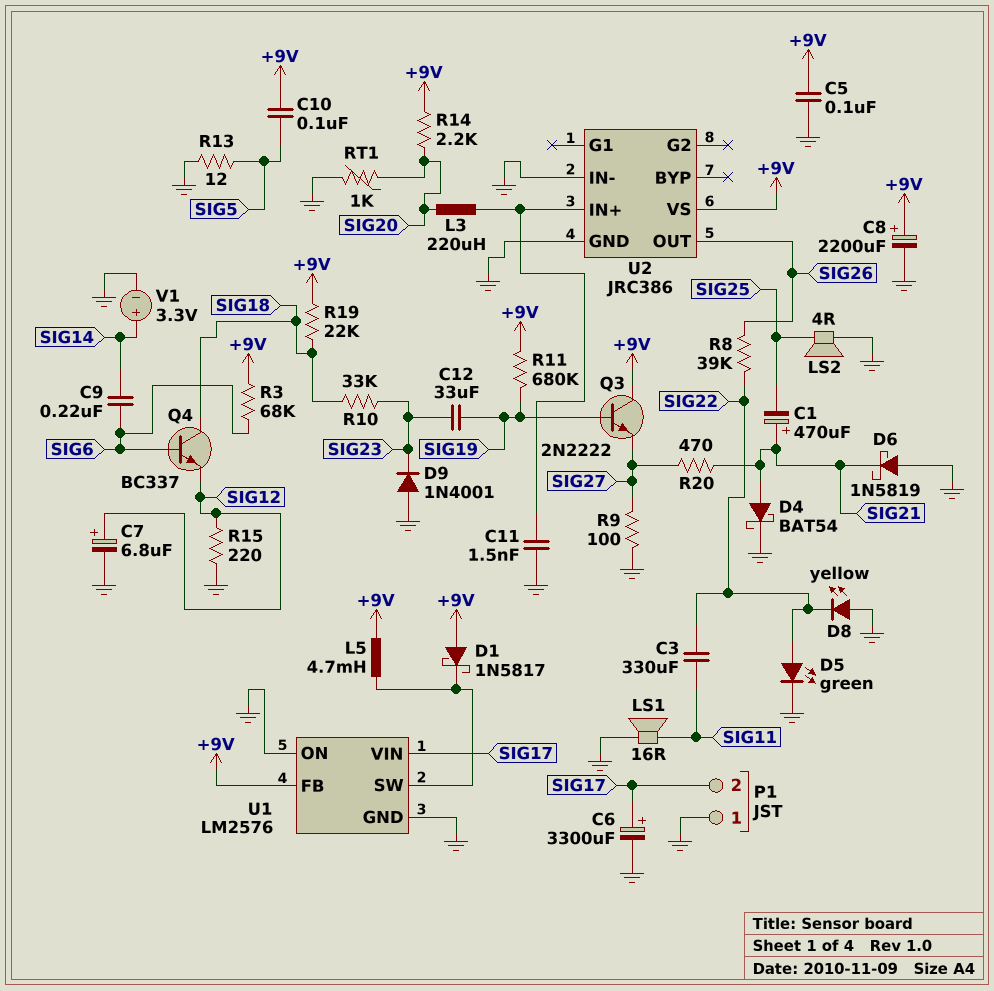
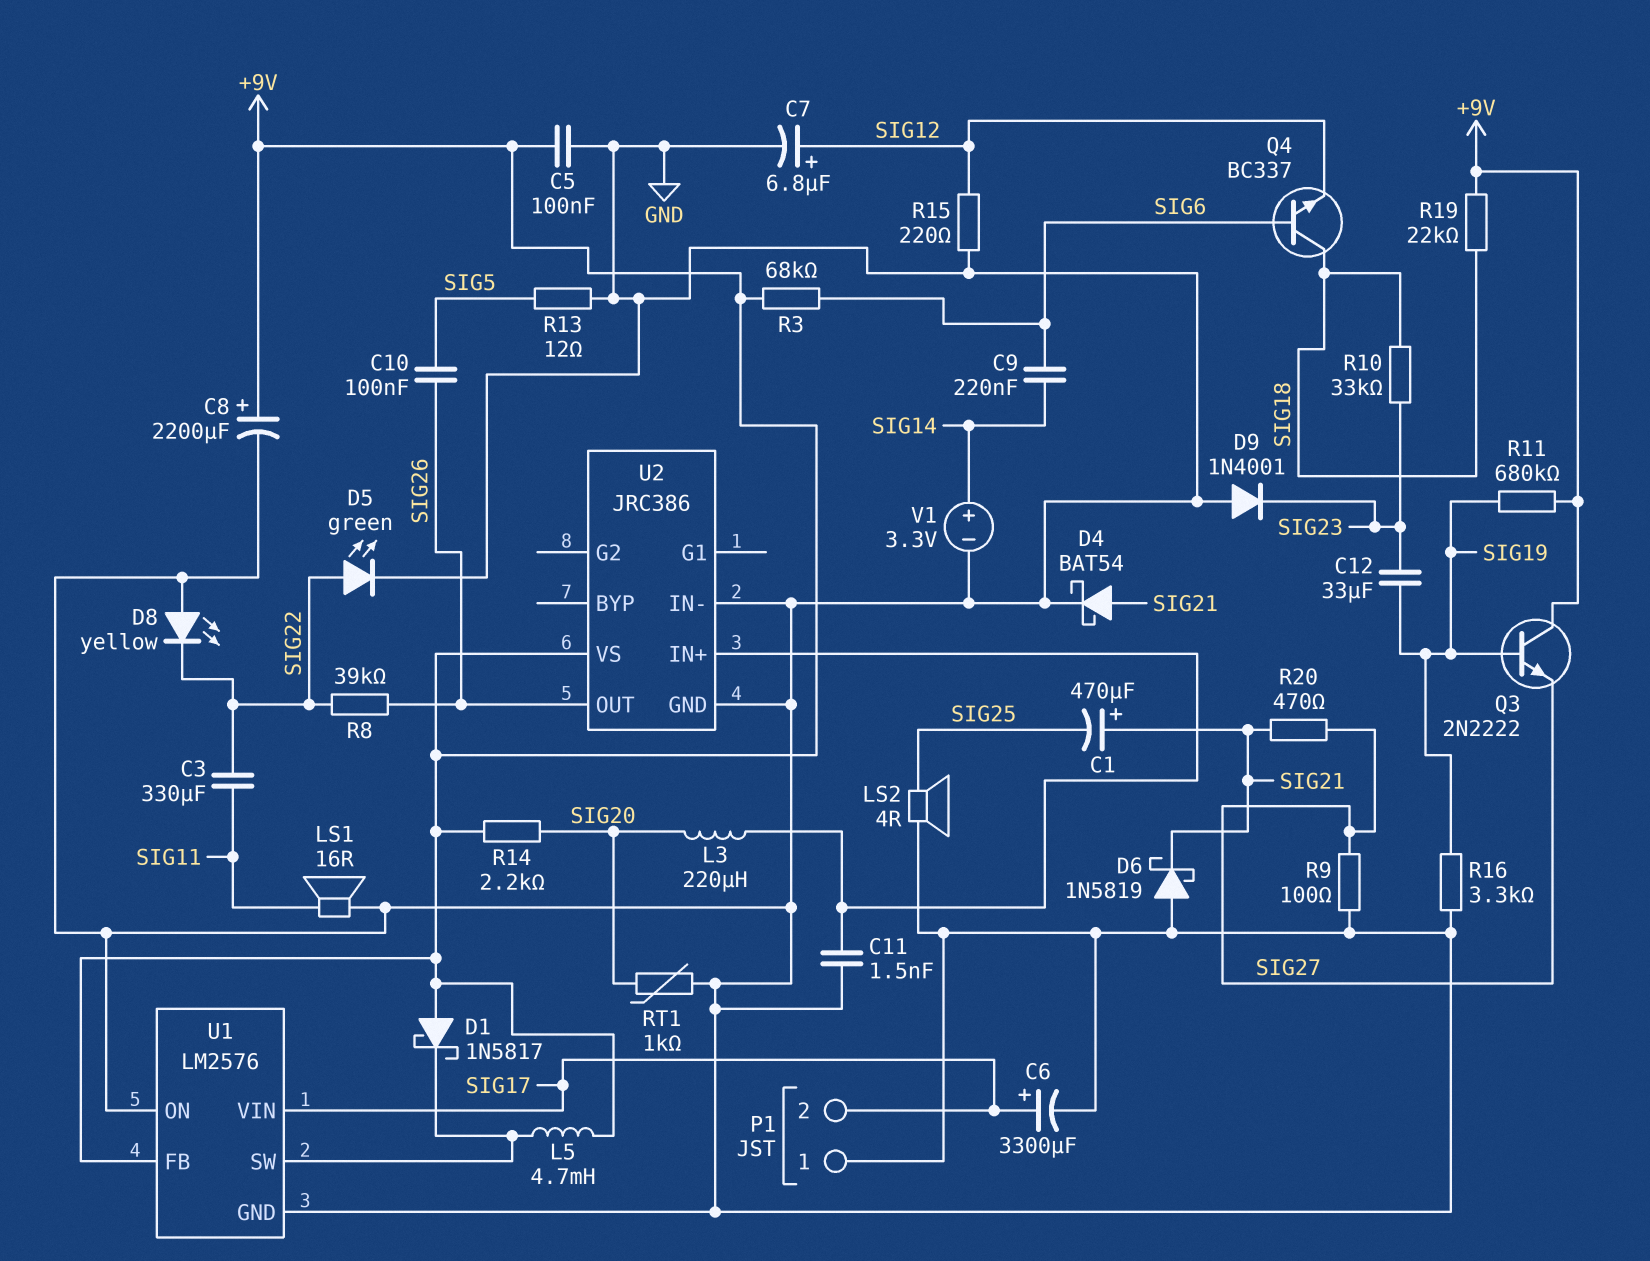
C10: 100nF (+9V, SIG5) -> 100nF (SIG5, SIG26)
R16: none -> 3.3k (GND, SIG19)

